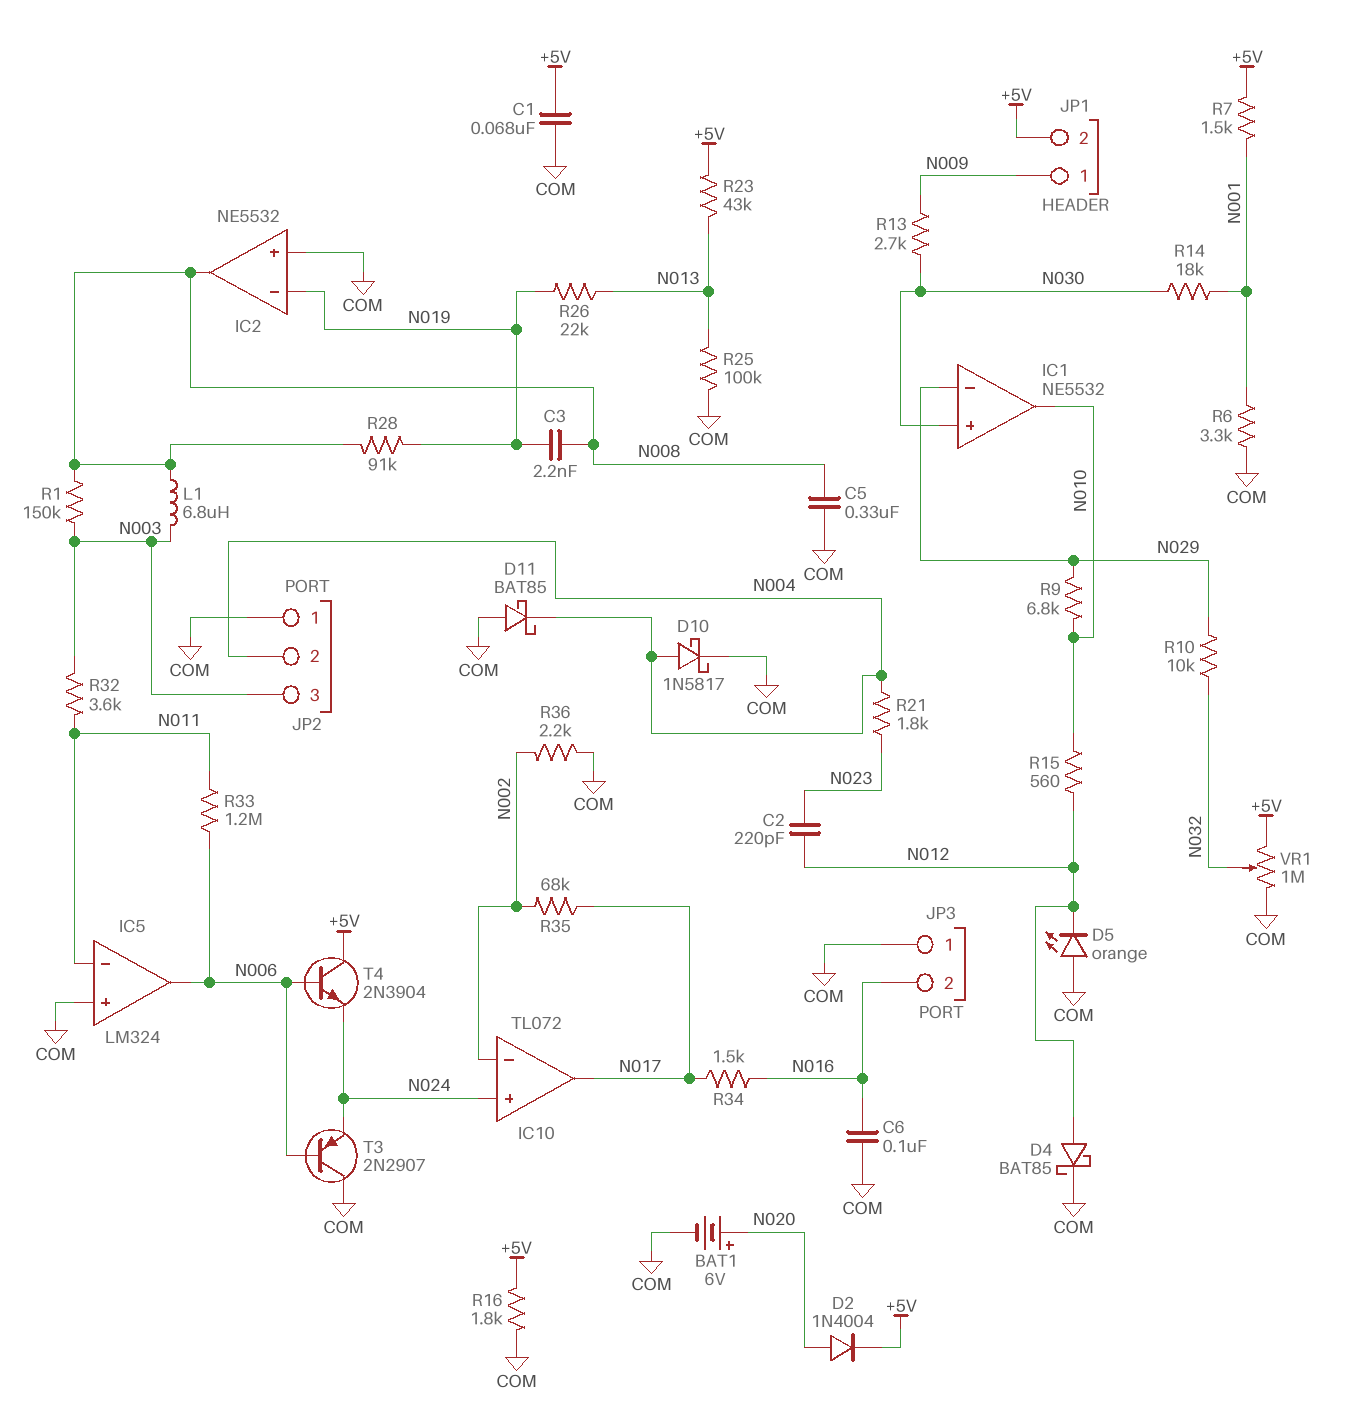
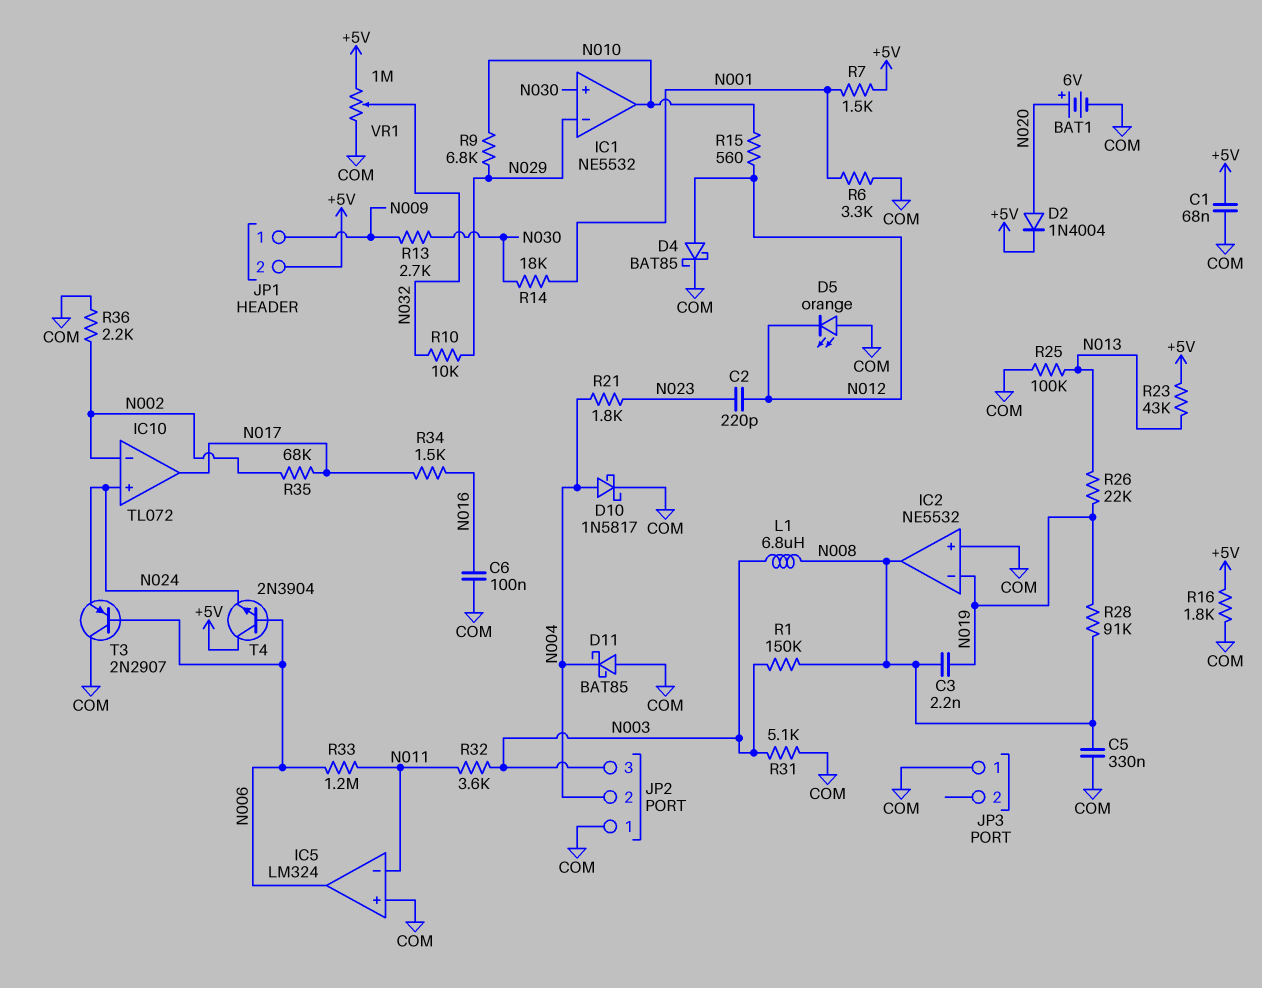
JP3 pin 2: N016 -> none
R31: none -> 5.1k (COM, N003)

